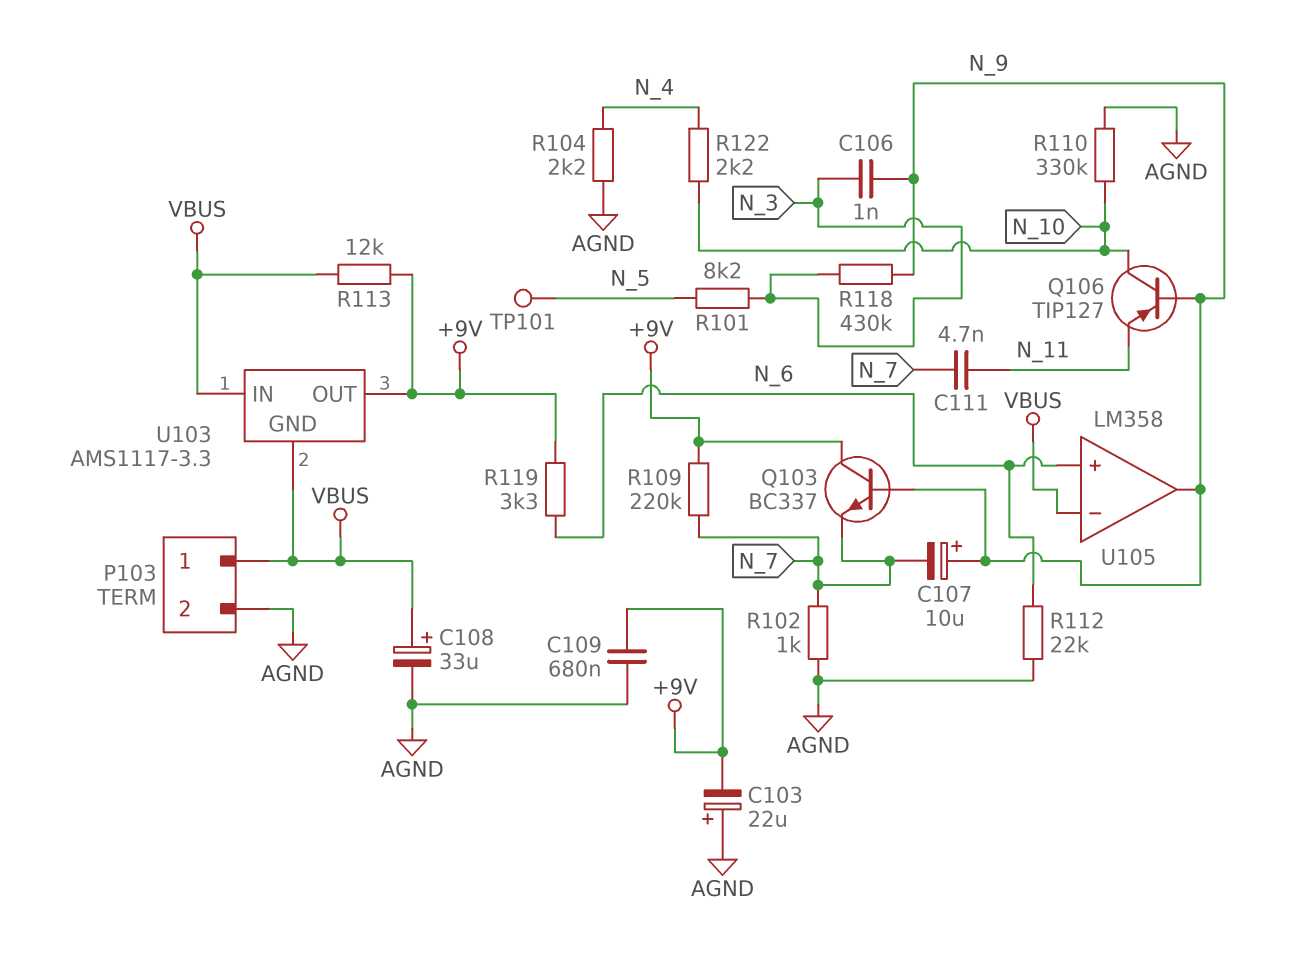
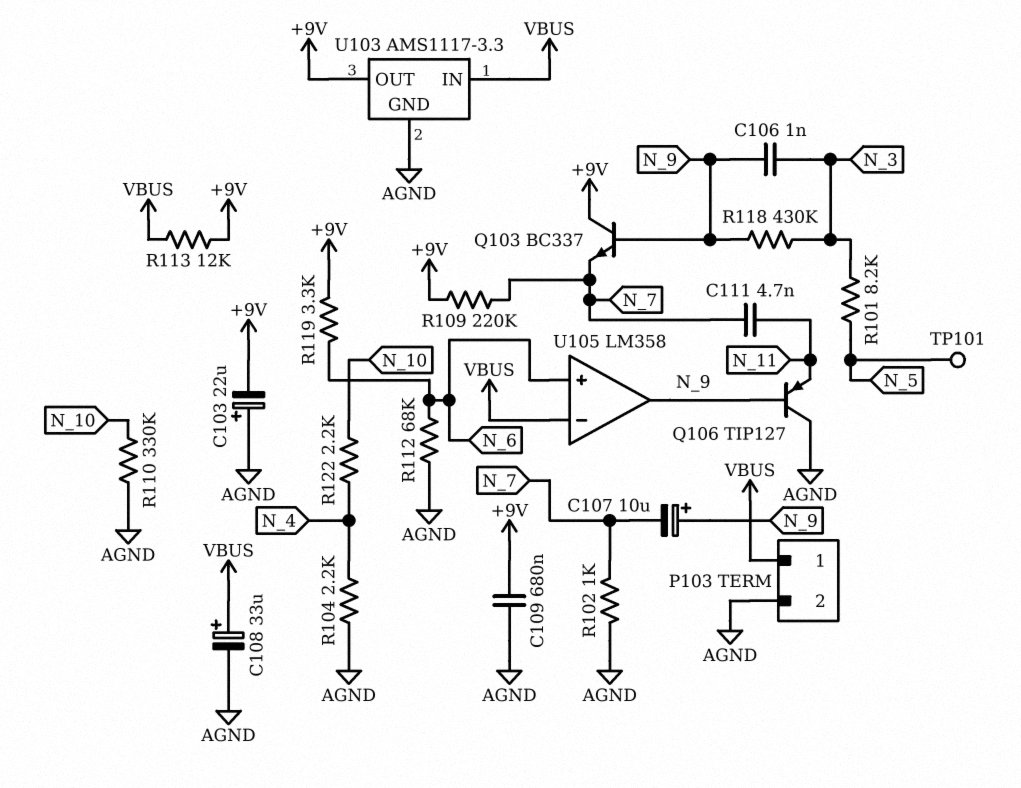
Q106: PNP TIP127 (B N_9, C N_10, E N_11) -> PNP TIP127 (B N_9, C AGND, E N_11)
R112: 22k (AGND, N_6) -> 68k (AGND, N_6)
U103 pin GND: VBUS -> AGND

